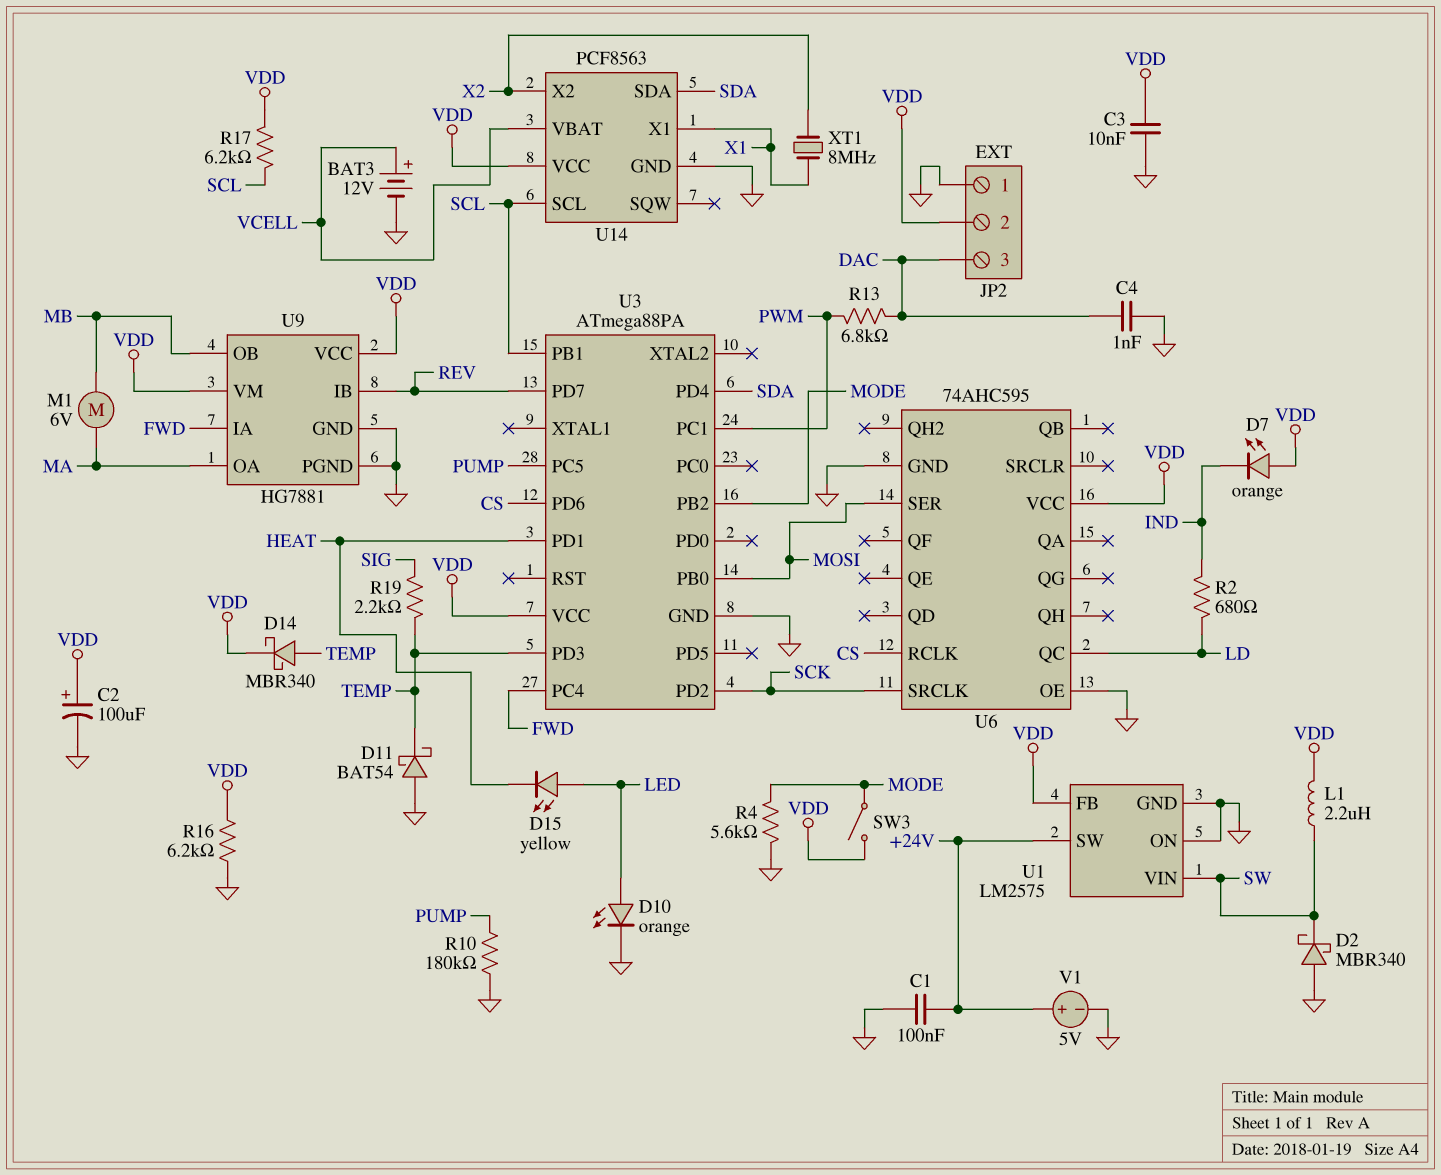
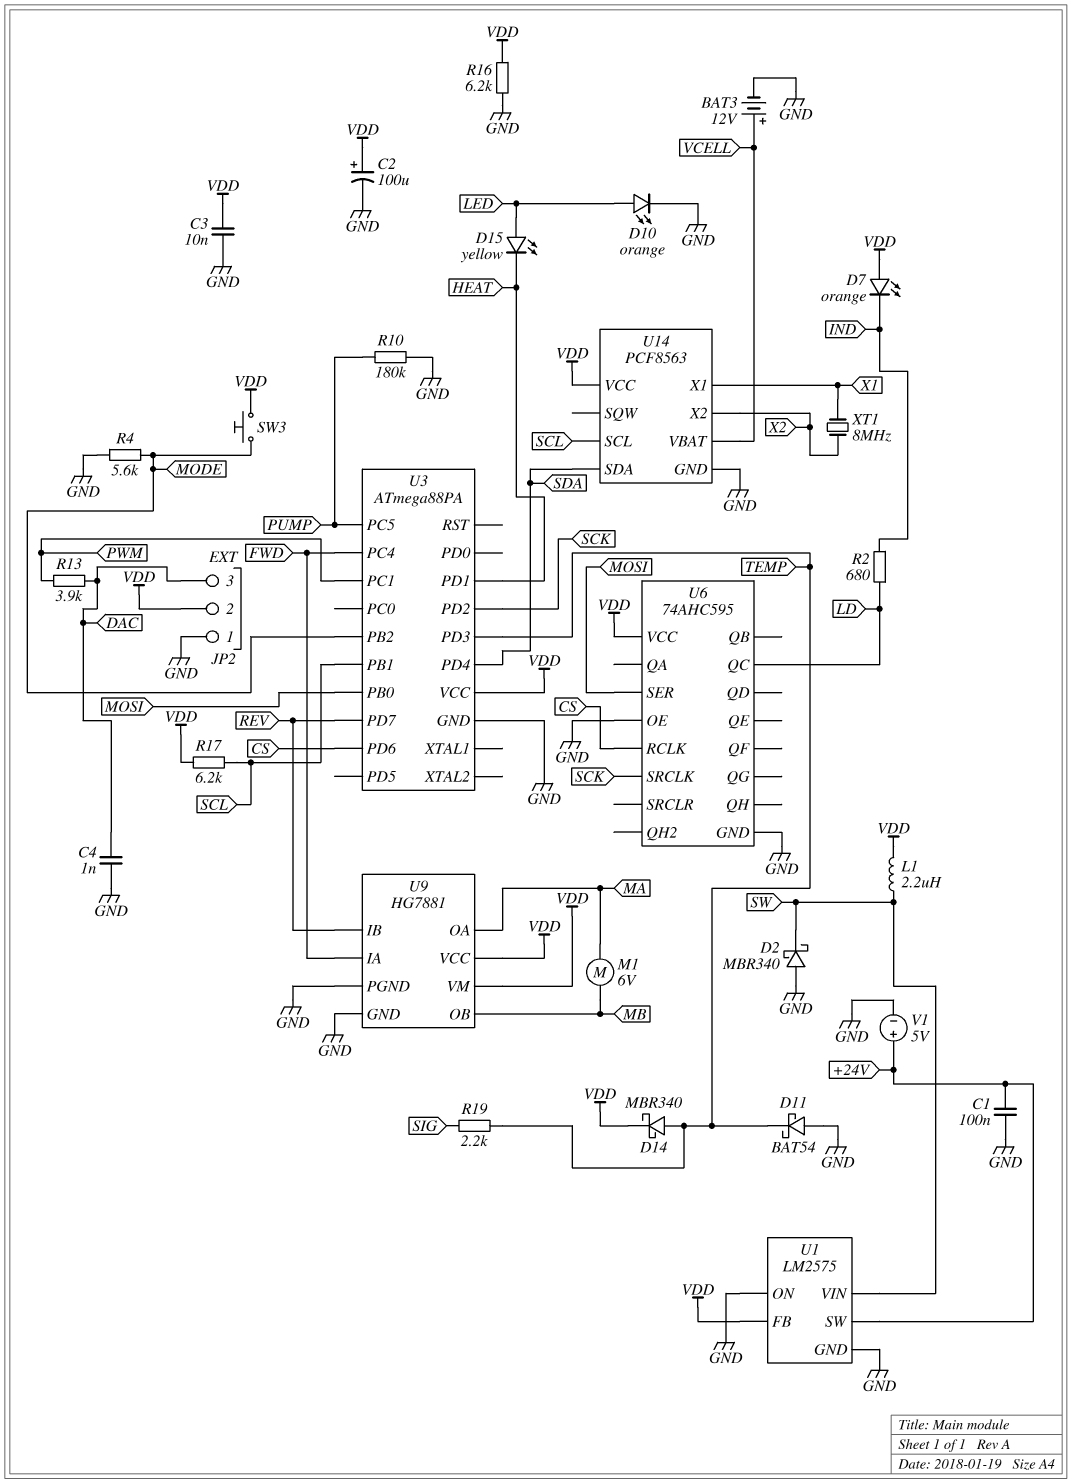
R13: 6.8k (DAC, PWM) -> 3.9k (DAC, PWM)
SW3: switch (MODE, VDD) -> button (MODE, VDD)

